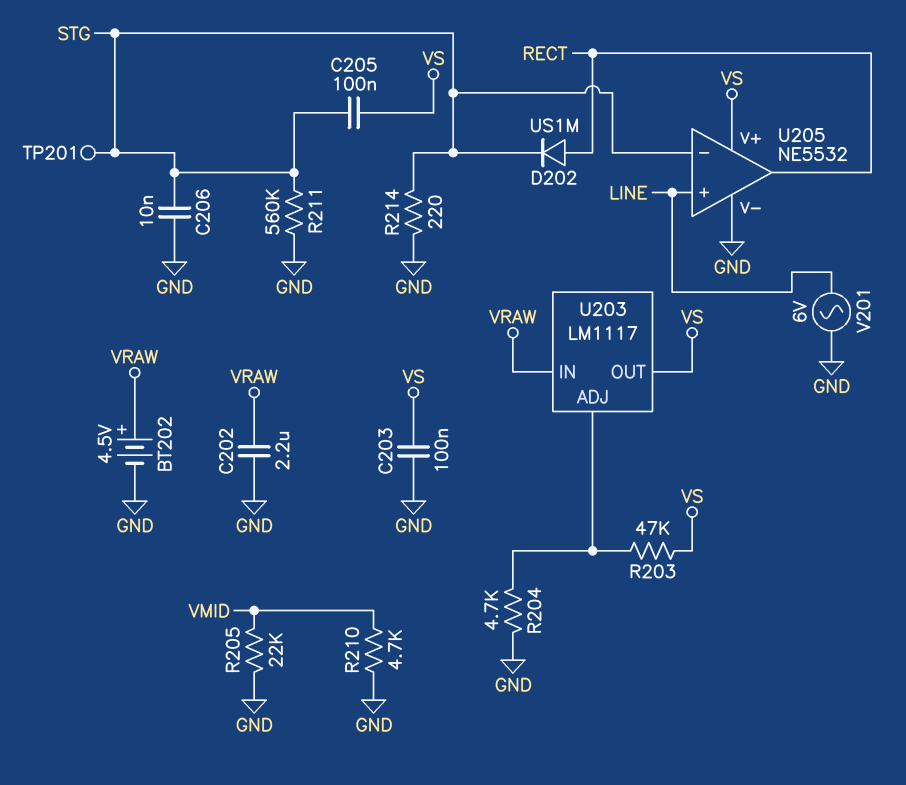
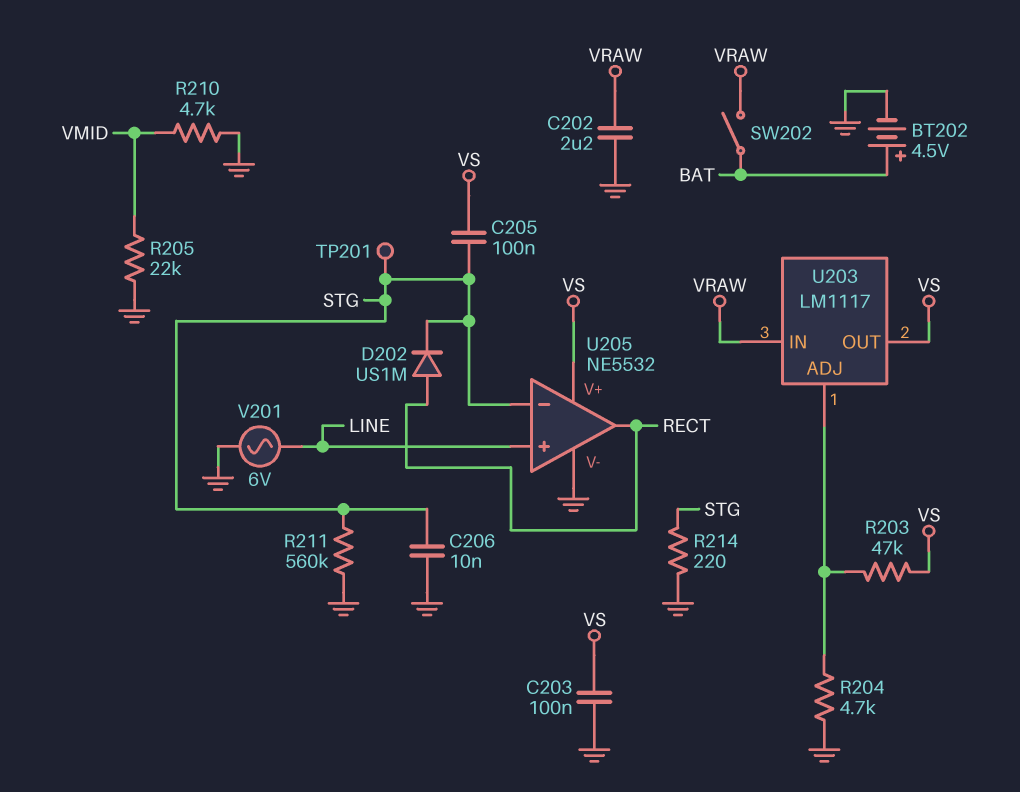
BT202: 4.5V (plus VRAW, minus GND) -> 4.5V (plus BAT, minus GND)
SW202: none -> switch (BAT, VRAW)

